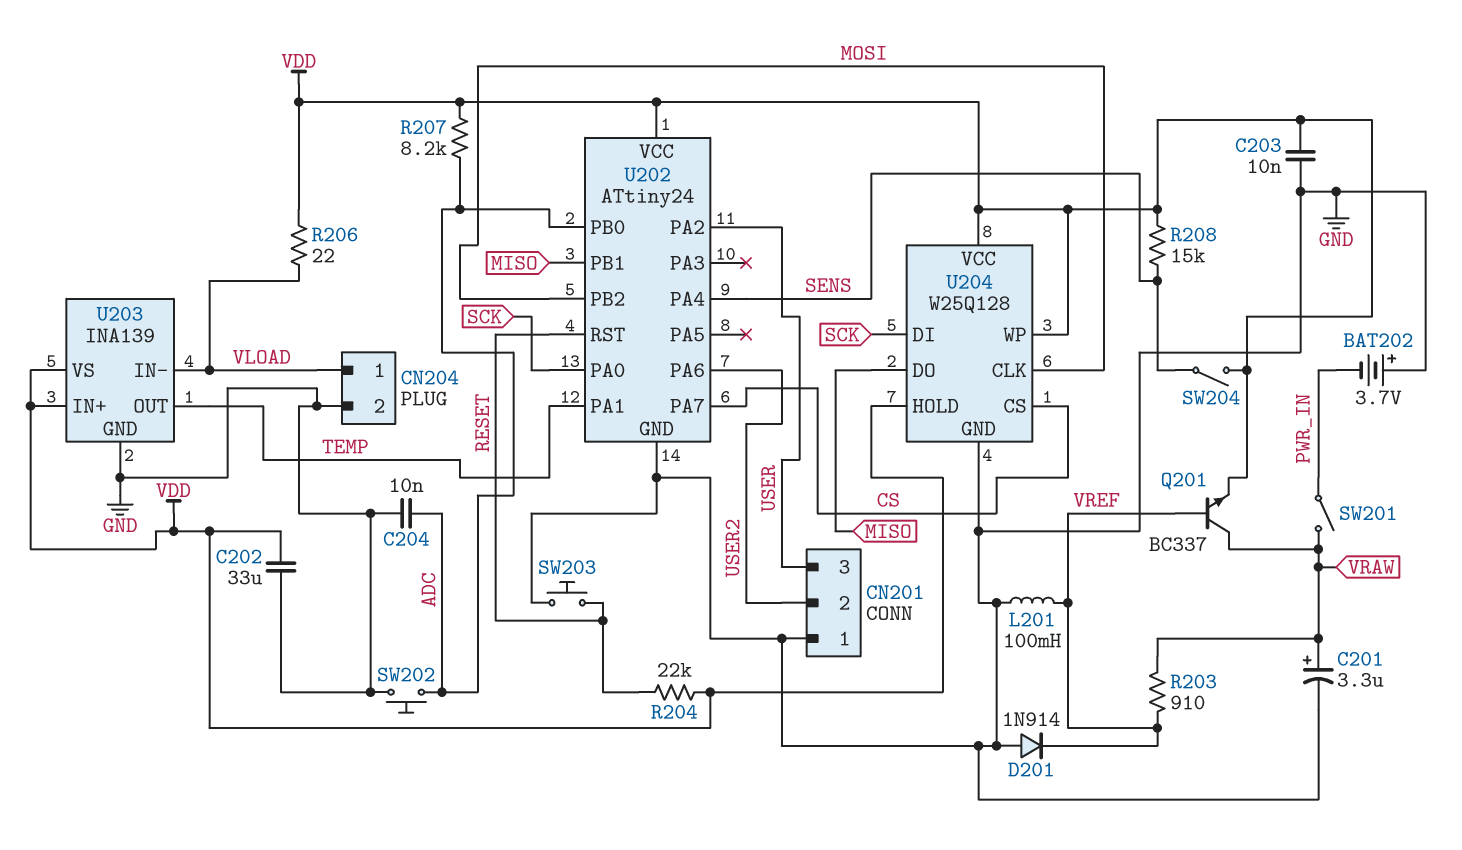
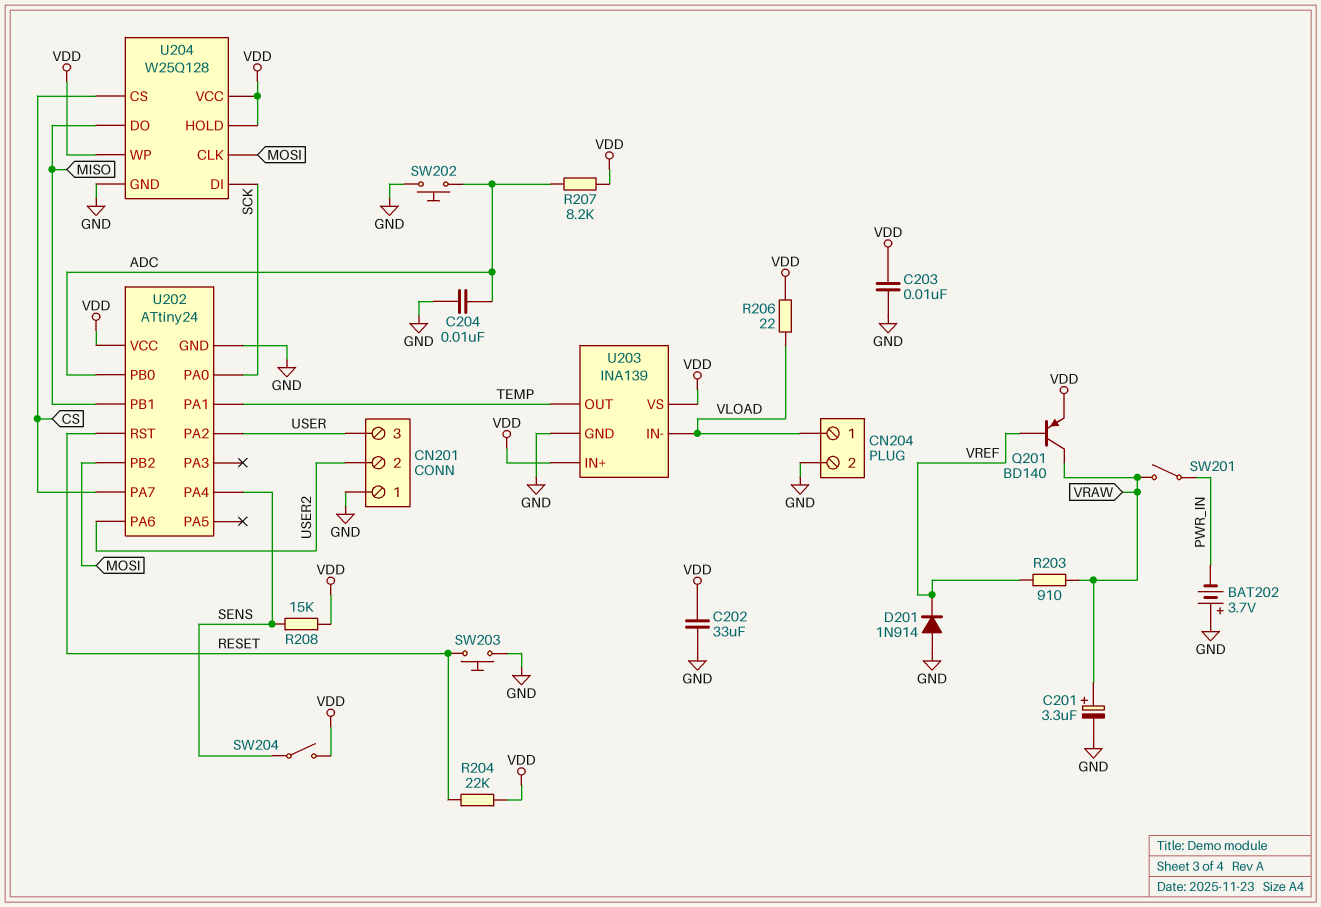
L201: 100mH (GND, VREF) -> none
Q201: NPN BC337 (B VREF, C VRAW, E VDD) -> PNP BD140 (B VREF, C VRAW, E VDD)

